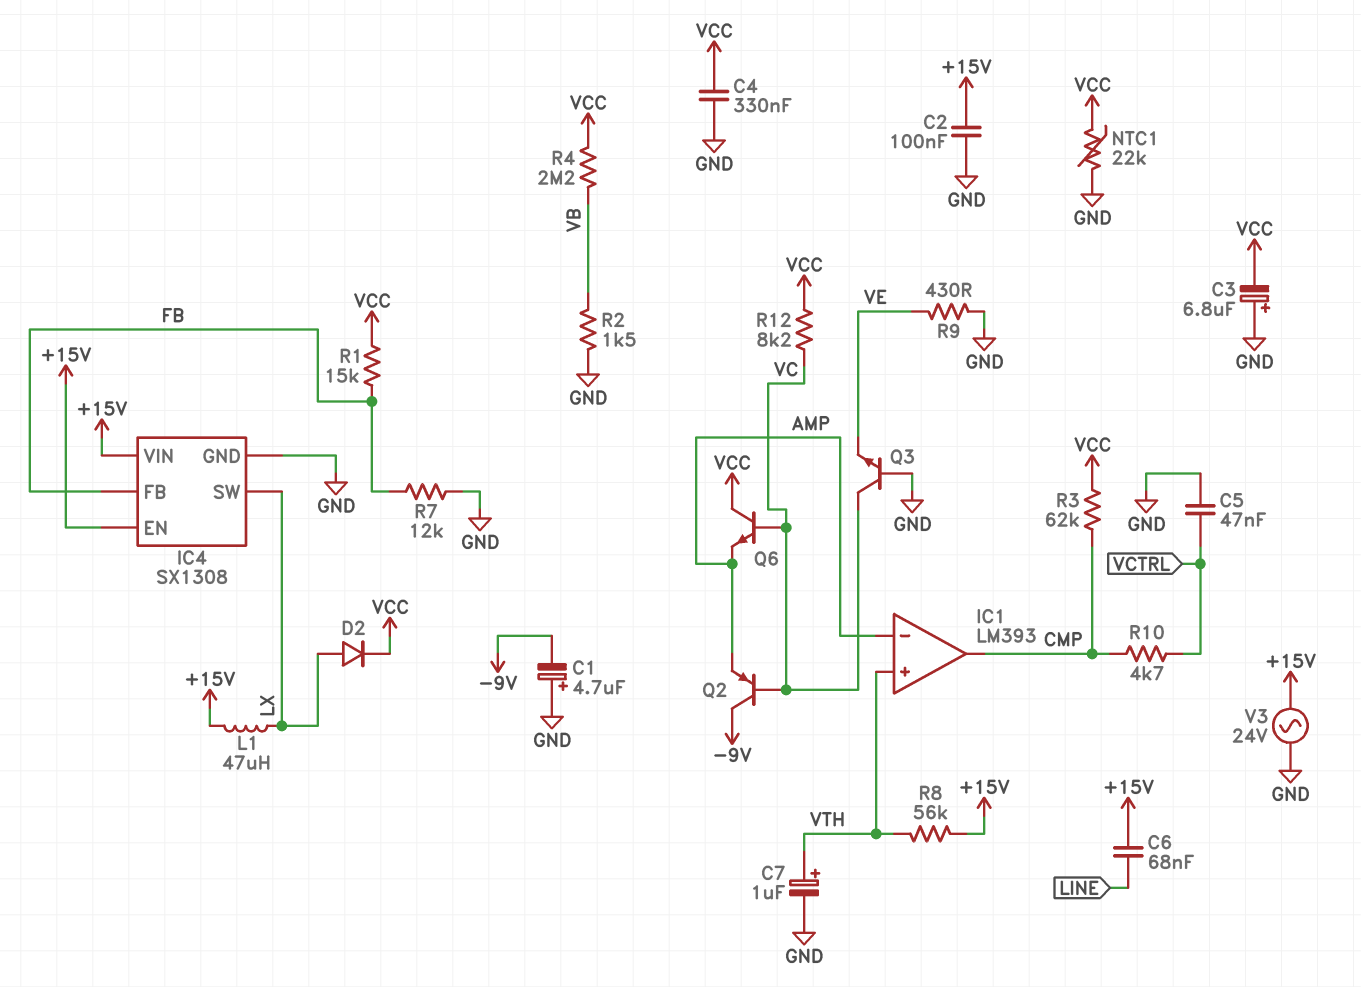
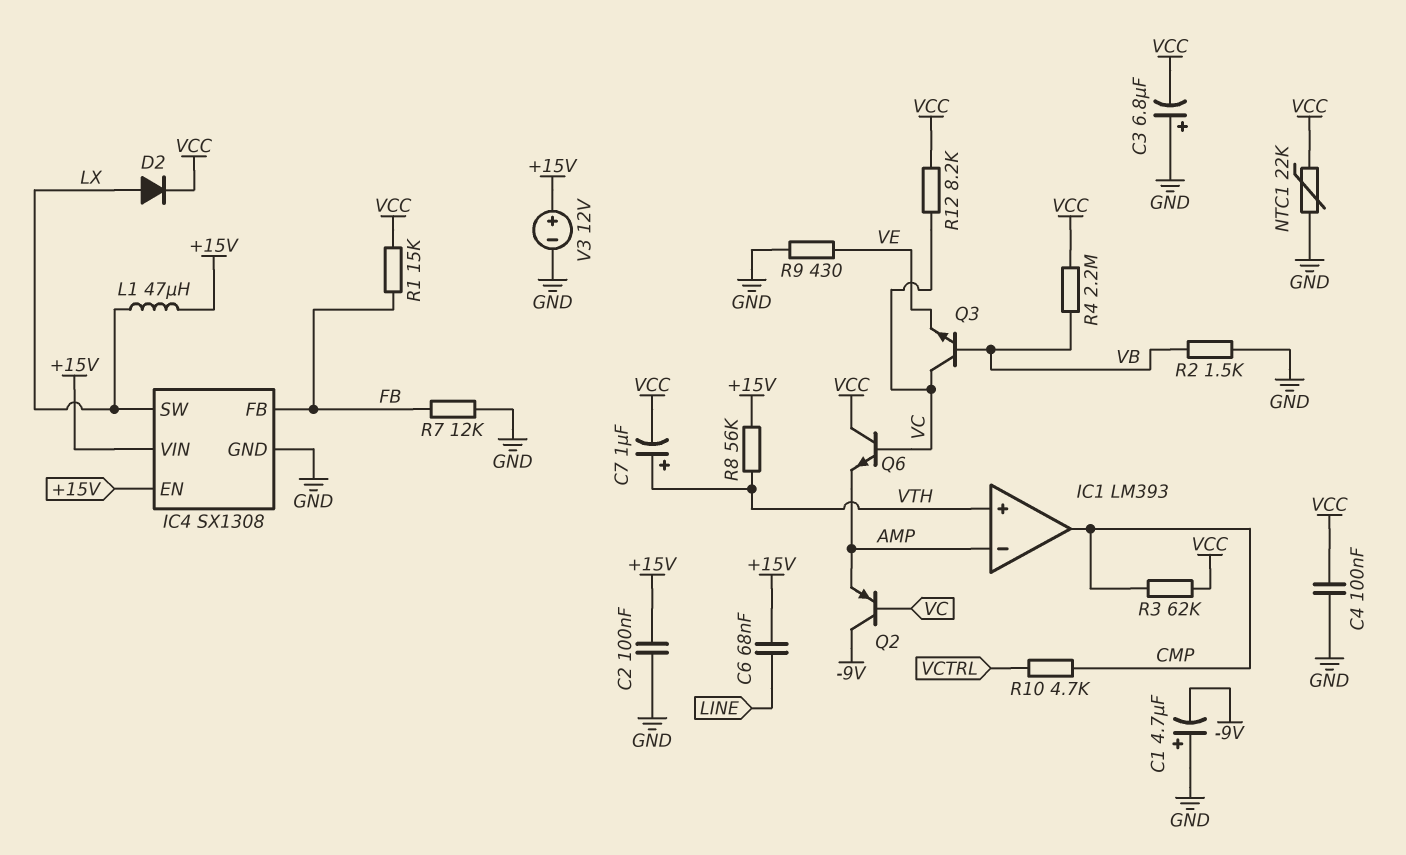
C4: 330nF (GND, VCC) -> 100nF (GND, VCC)
C5: 47nF (GND, VCTRL) -> none
C7: 1uF (plus VTH, minus GND) -> 1uF (plus VTH, minus VCC)
Q3: NPN (B GND, C VC, E VE) -> NPN (B VB, C VC, E VE)
V3: AC 24V (+15V, GND) -> 12V (plus +15V, minus GND)

